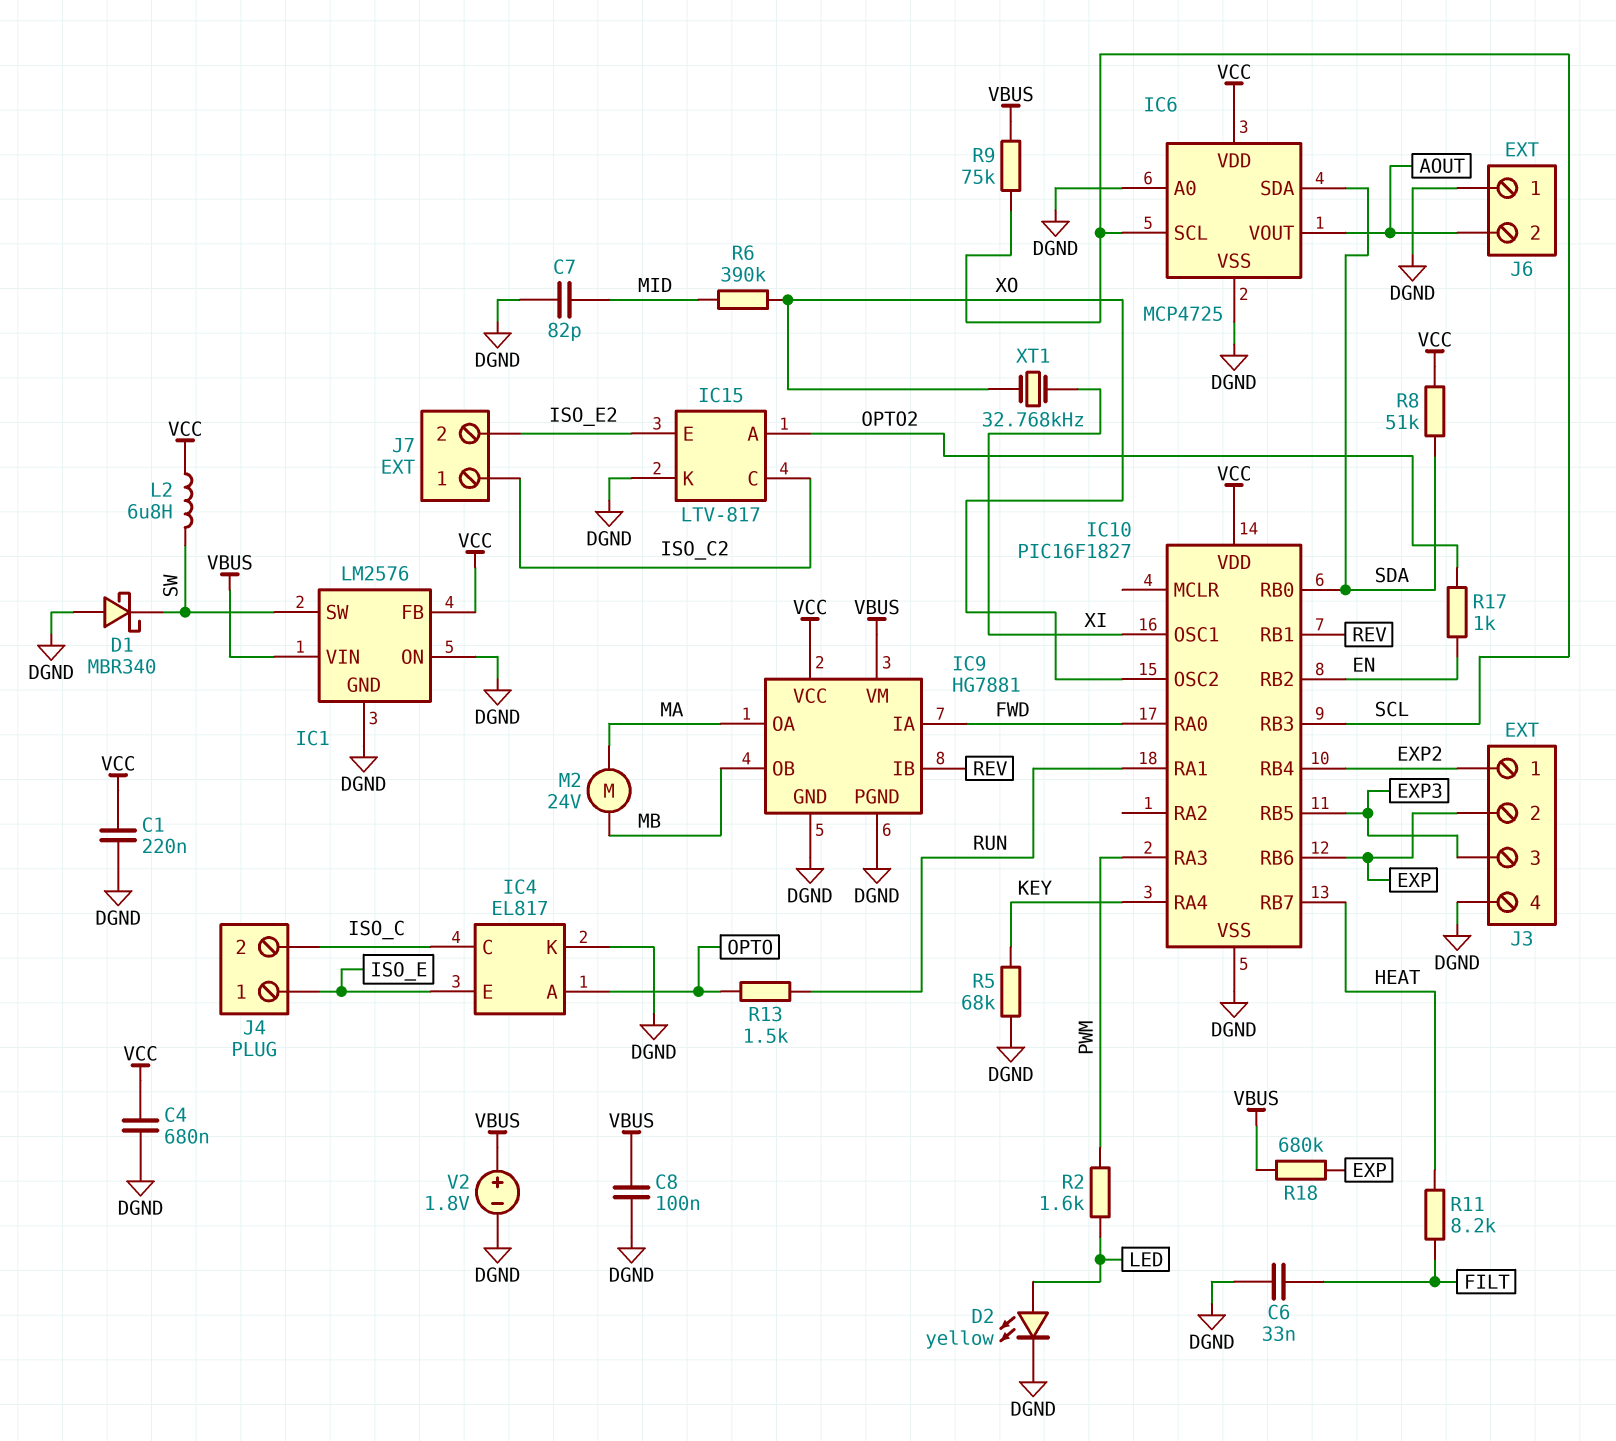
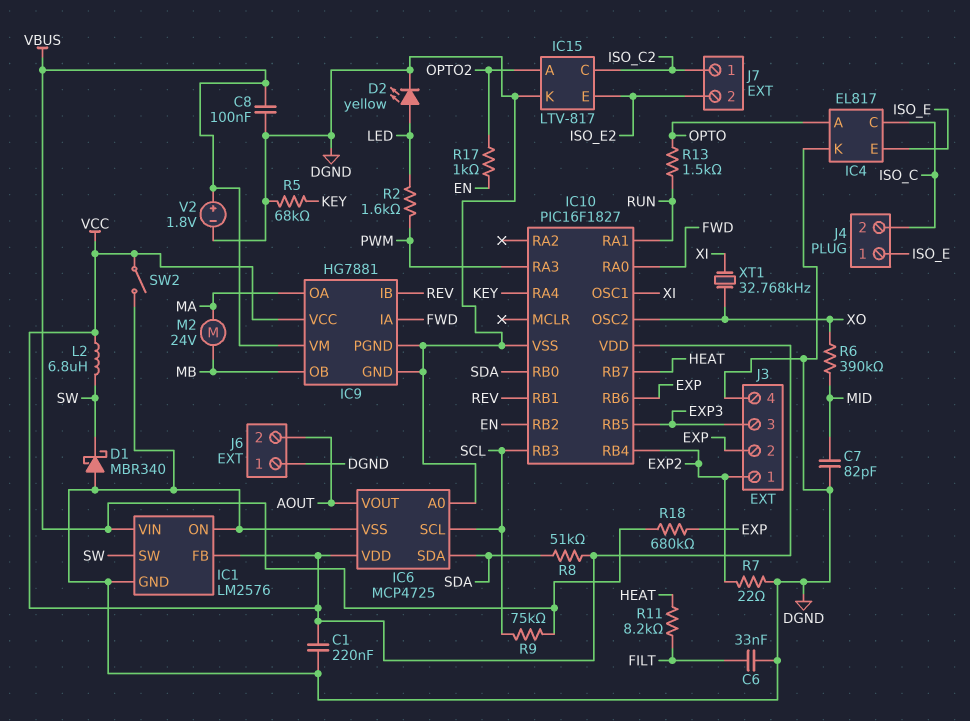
C4: 680nF (DGND, VCC) -> none
R7: none -> 22 (DGND, EXP2)
SW2: none -> switch (DGND, VCC)

